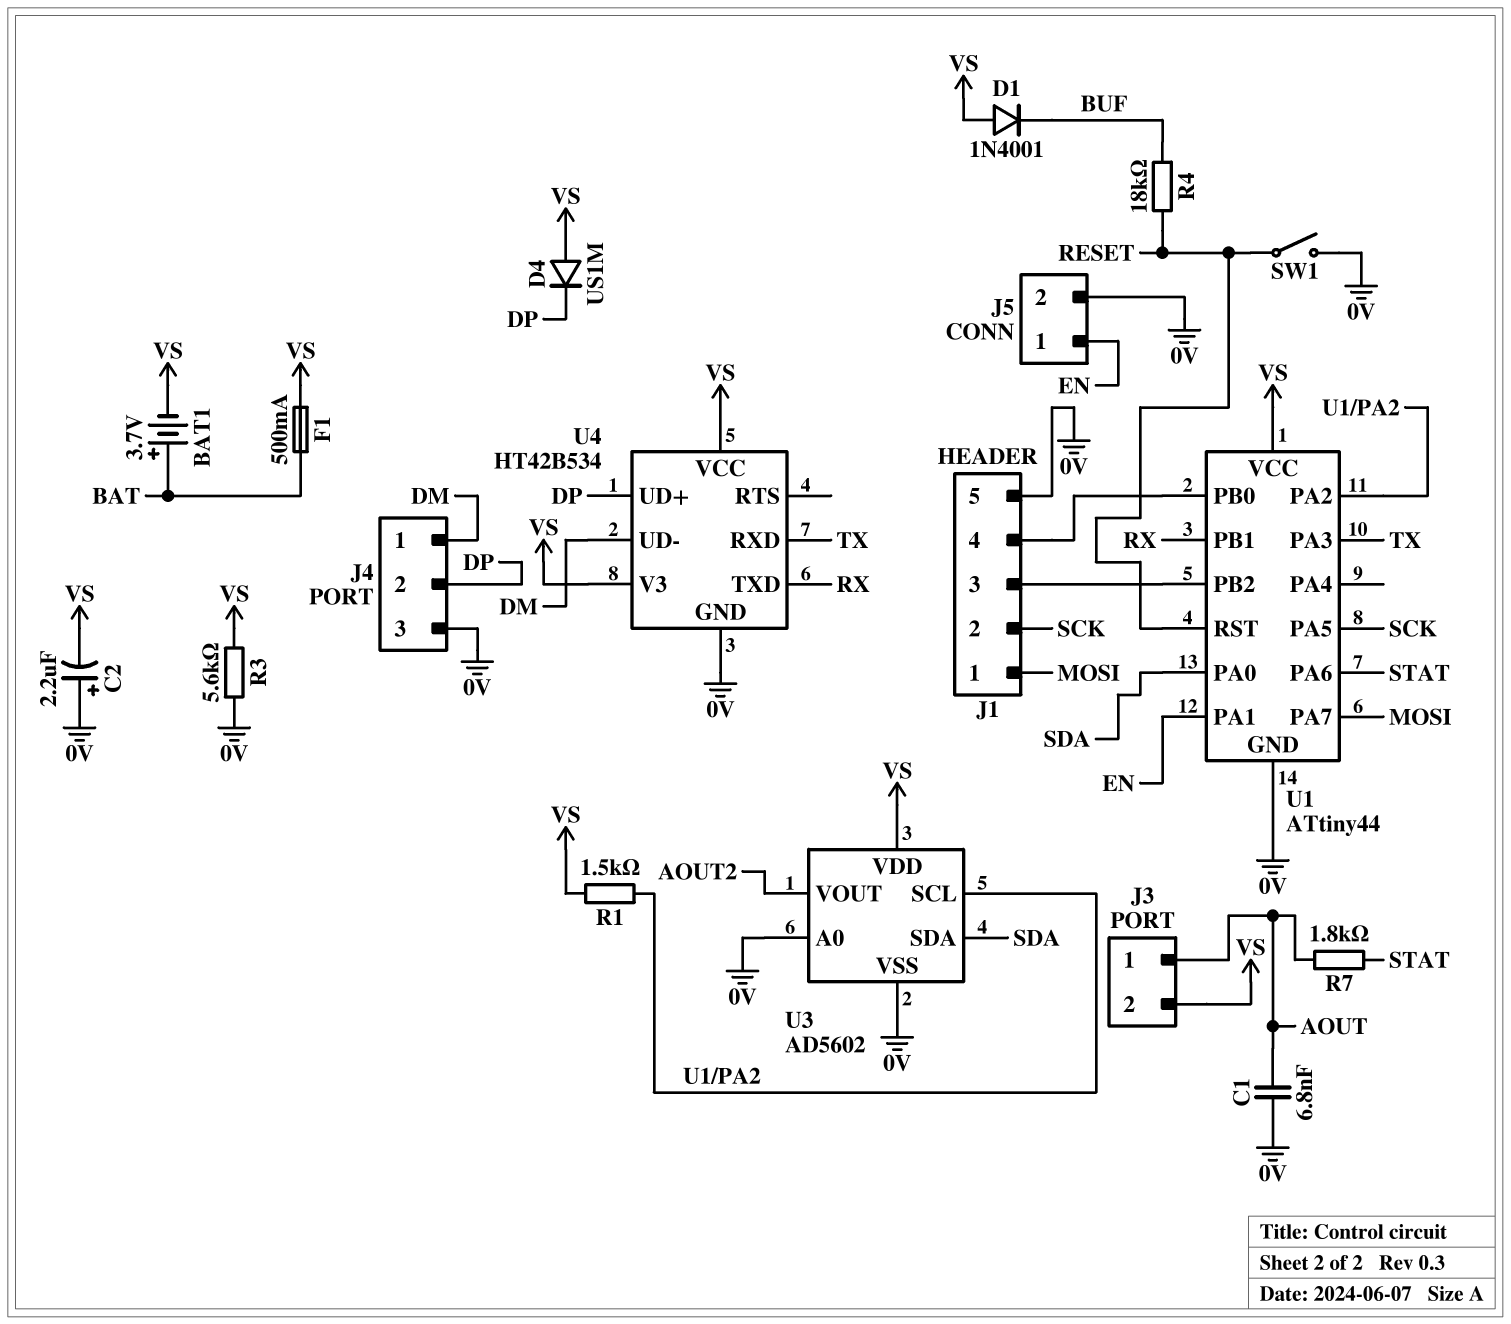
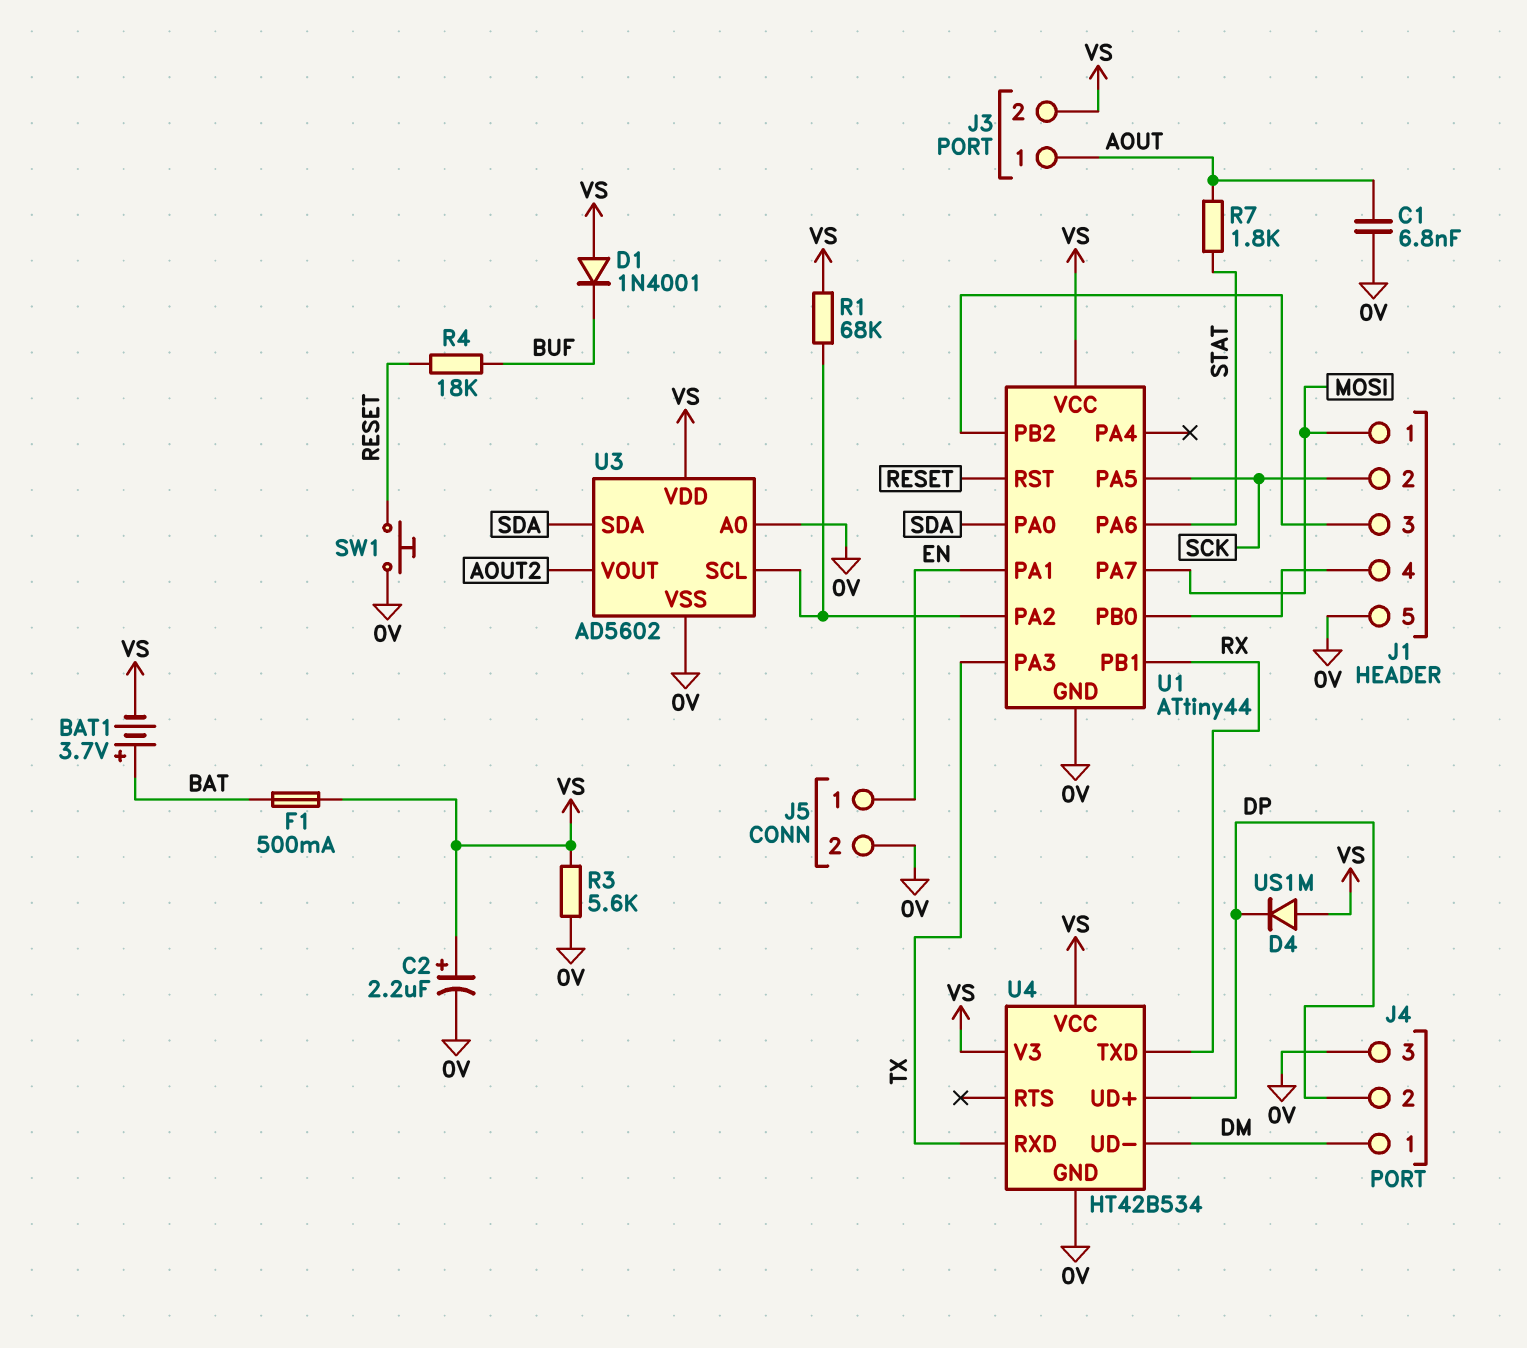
C2: 2.2uF (plus 0V, minus VS) -> 2.2uF (plus VS, minus 0V)
R1: 1.5k (U1/PA2, VS) -> 68k (U1/PA2, VS)
SW1: switch (0V, RESET) -> button (0V, RESET)

